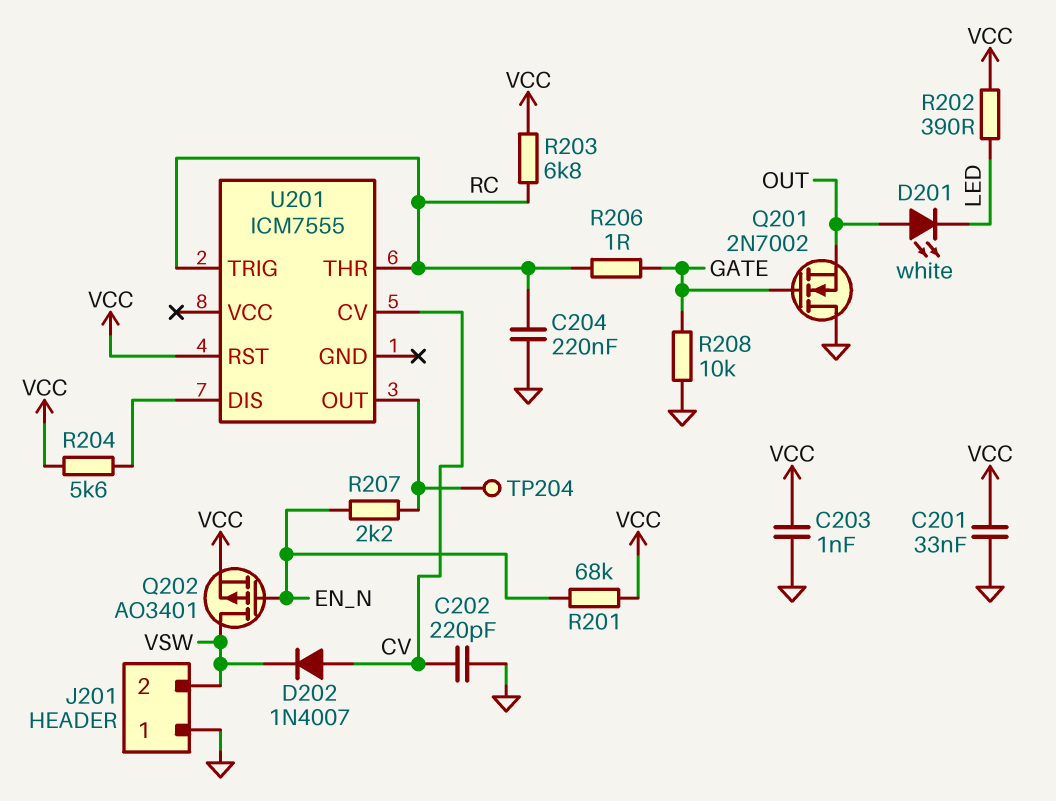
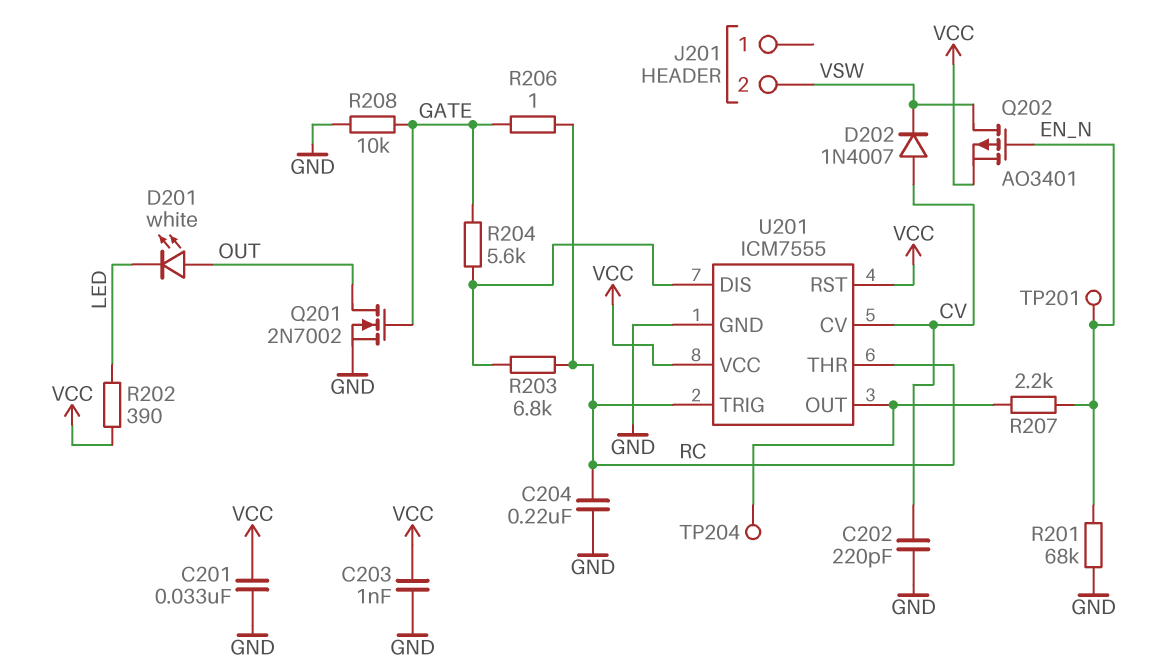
J201 pin 1: GND -> none
Q201: NMOS 2N7002 (G GATE, D GND, S OUT) -> NMOS 2N7002 (G GATE, D OUT, S GND)
R201: 68k (EN_N, VCC) -> 68k (EN_N, GND)
R203: 6.8k (RC, VCC) -> 6.8k (RC, U201/DIS)
R204: 5.6k (U201/DIS, VCC) -> 5.6k (GATE, U201/DIS)
TP201: none -> test point (EN_N)
U201 pin GND: none -> GND
U201 pin VCC: none -> VCC

